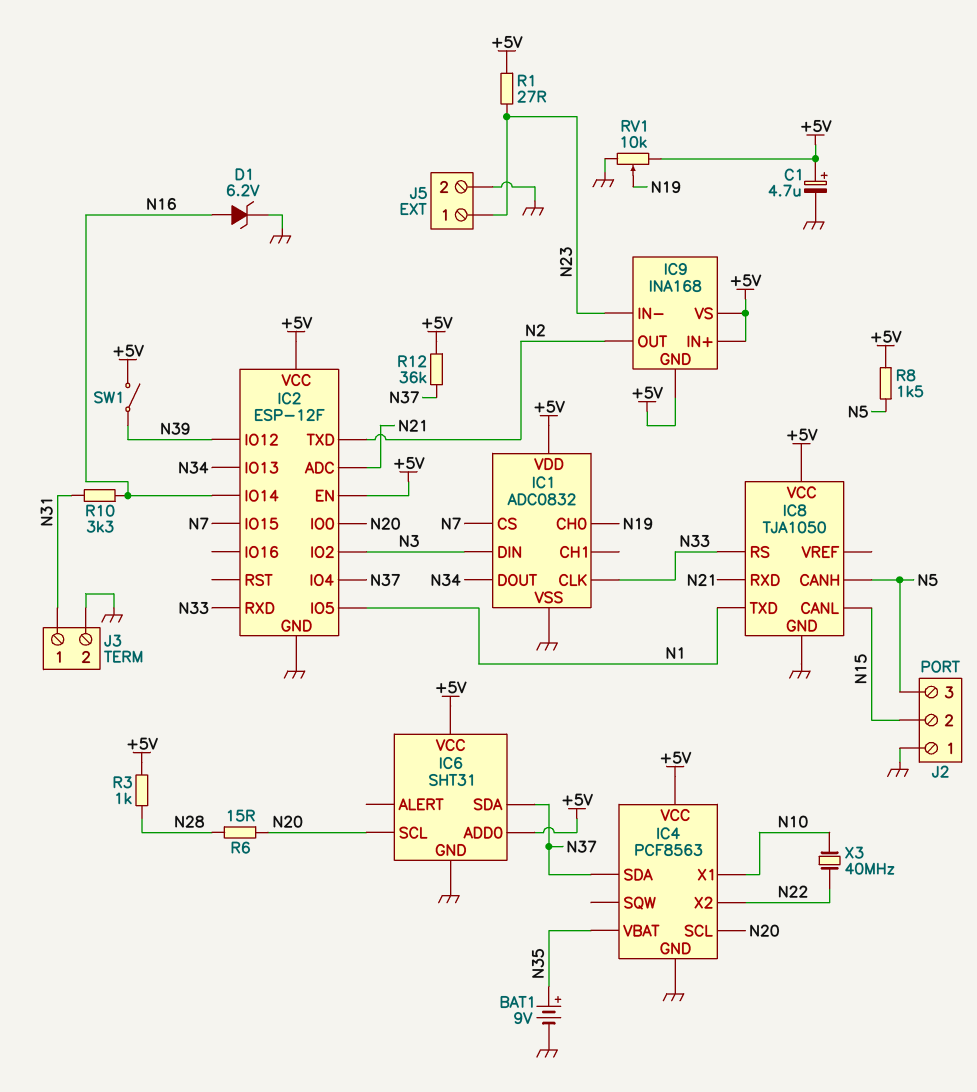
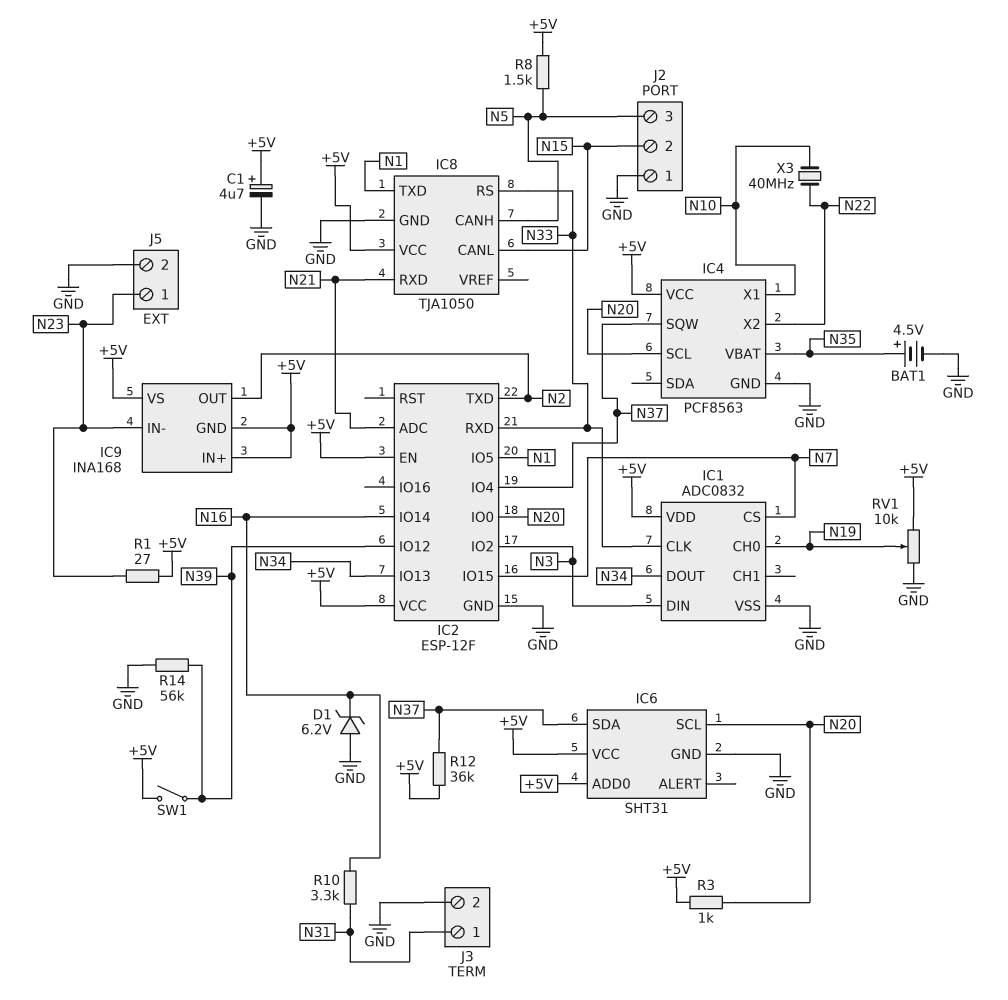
BAT1: 9V (plus N35, minus GND) -> 4.5V (plus N35, minus GND)
D1: zener 6.2V (A N16, K GND) -> zener 6.2V (A GND, K N16)
IC4 pin SDA: N37 -> none
IC4 pin SQW: none -> N37
R3: 1k (+5V, N28) -> 1k (+5V, N20)
R6: 15 (N20, N28) -> none
R14: none -> 56k (GND, N39)

